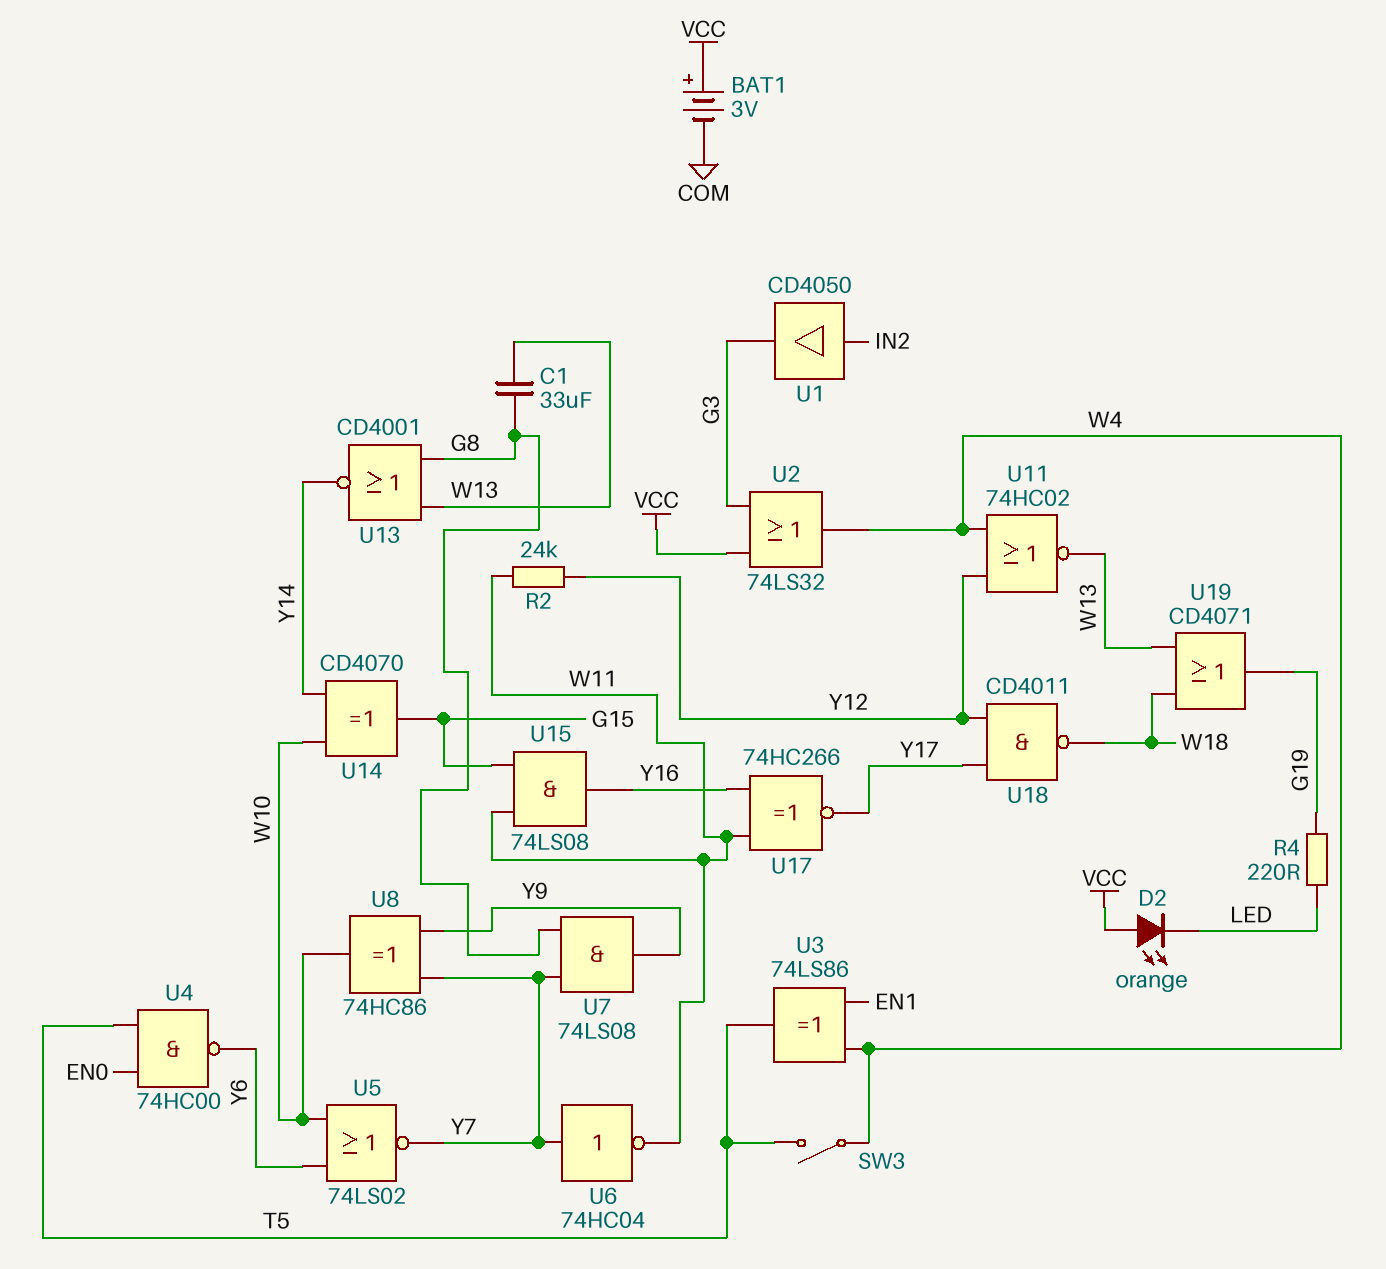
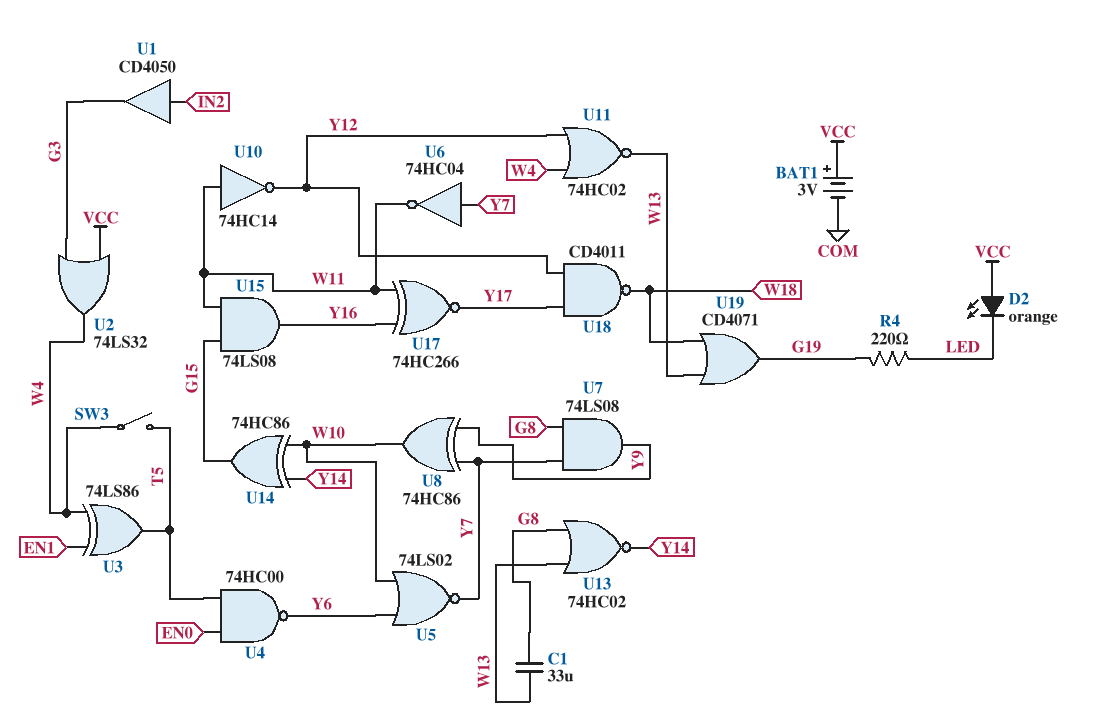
R2: 24k (W11, Y12) -> none
U10: none -> NOT 74HC14 (in W11, out Y12)
U13: NOR CD4001 (in G8, in W13, out Y14) -> NOR 74HC02 (in G8, in W13, out Y14)
U14: XOR CD4070 (in W10, in Y14, out G15) -> XOR 74HC86 (in W10, in Y14, out G15)

